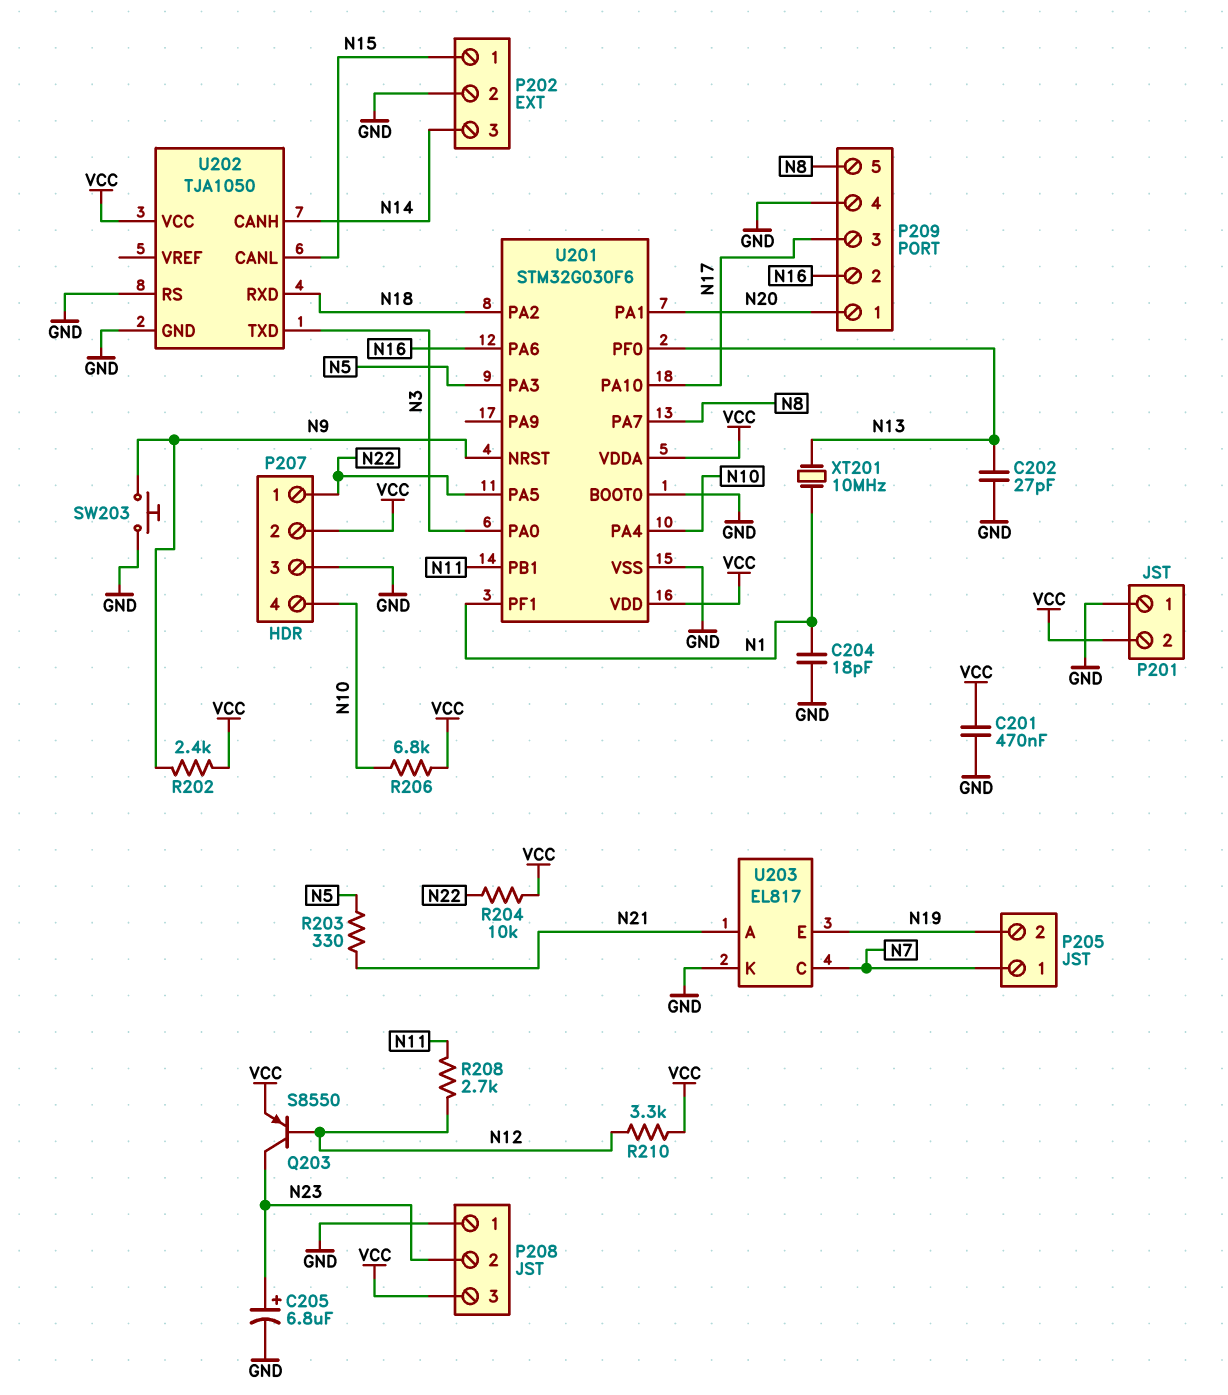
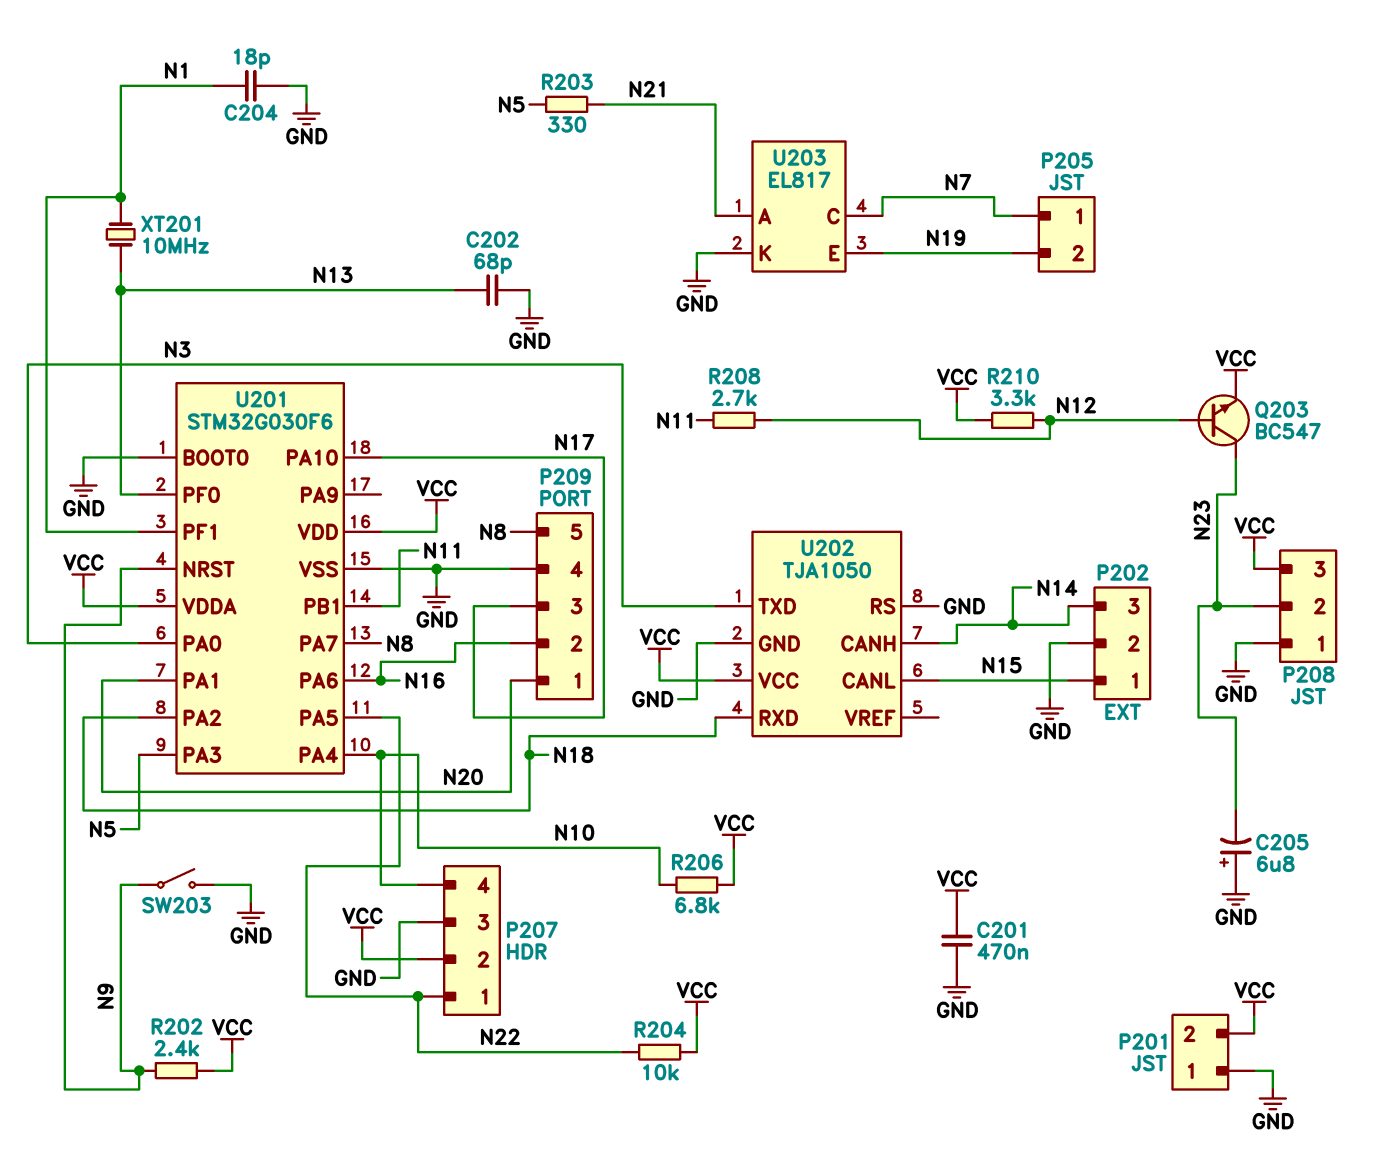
C202: 27pF (GND, N13) -> 68pF (GND, N13)
C205: 6.8uF (plus N23, minus GND) -> 6.8uF (plus GND, minus N23)
Q203: PNP S8550 (B N12, C N23, E VCC) -> NPN BC547 (B N12, C N23, E VCC)
SW203: button (GND, N9) -> switch (GND, N9)

